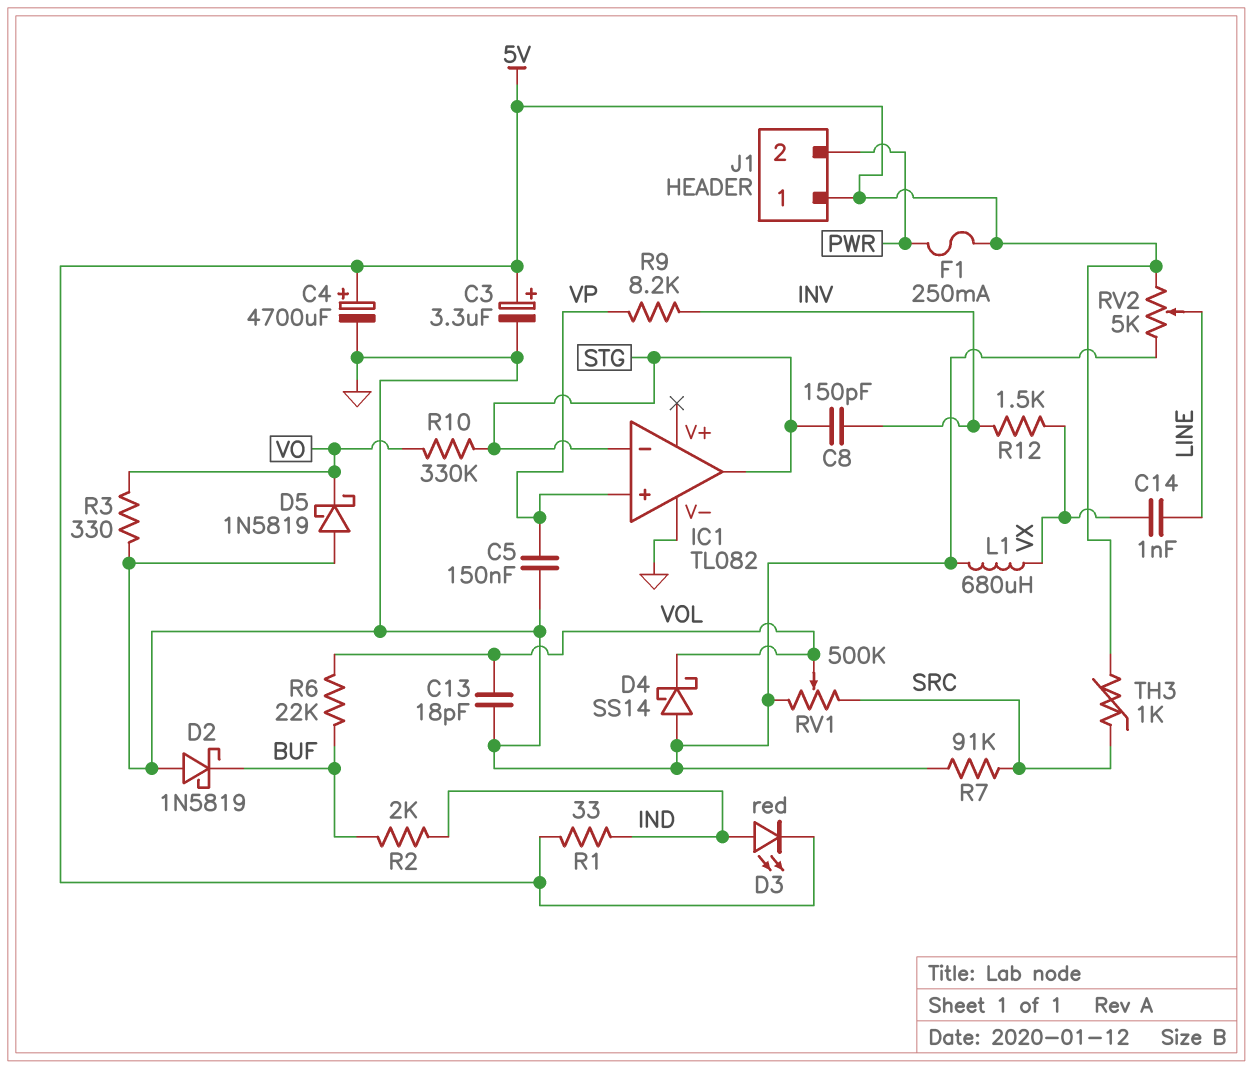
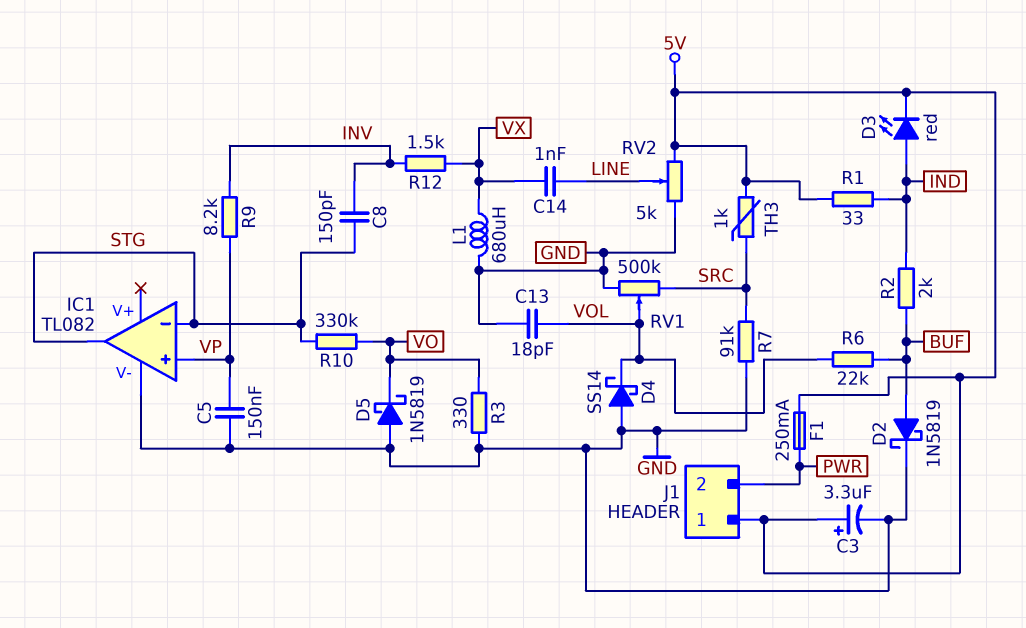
C4: 4700uF (plus 5V, minus GND) -> none
D2: schottky 1N5819 (A GND, K BUF) -> schottky 1N5819 (A BUF, K GND)

